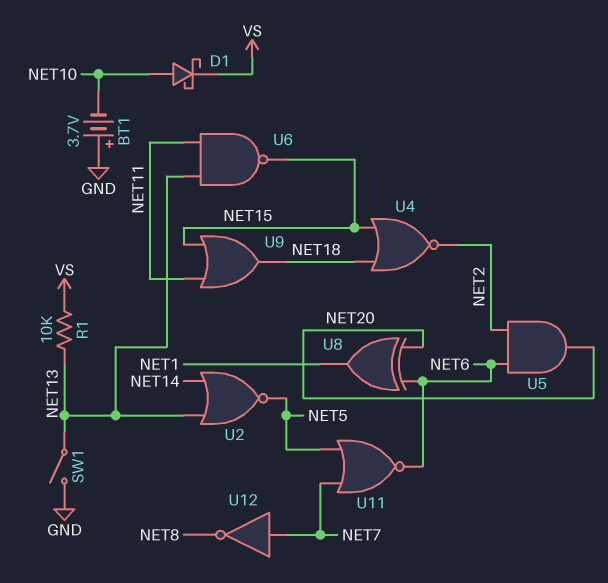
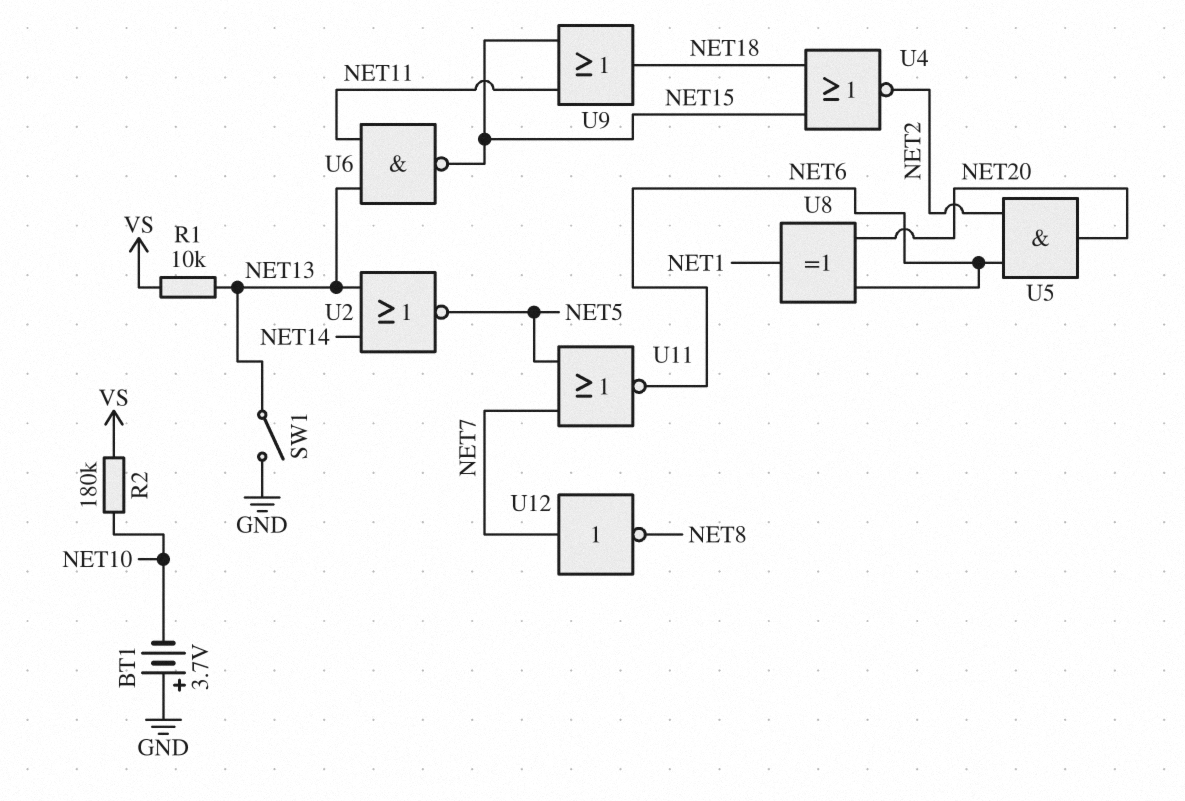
D1: schottky (A NET10, K VS) -> none
R2: none -> 180k (NET10, VS)

